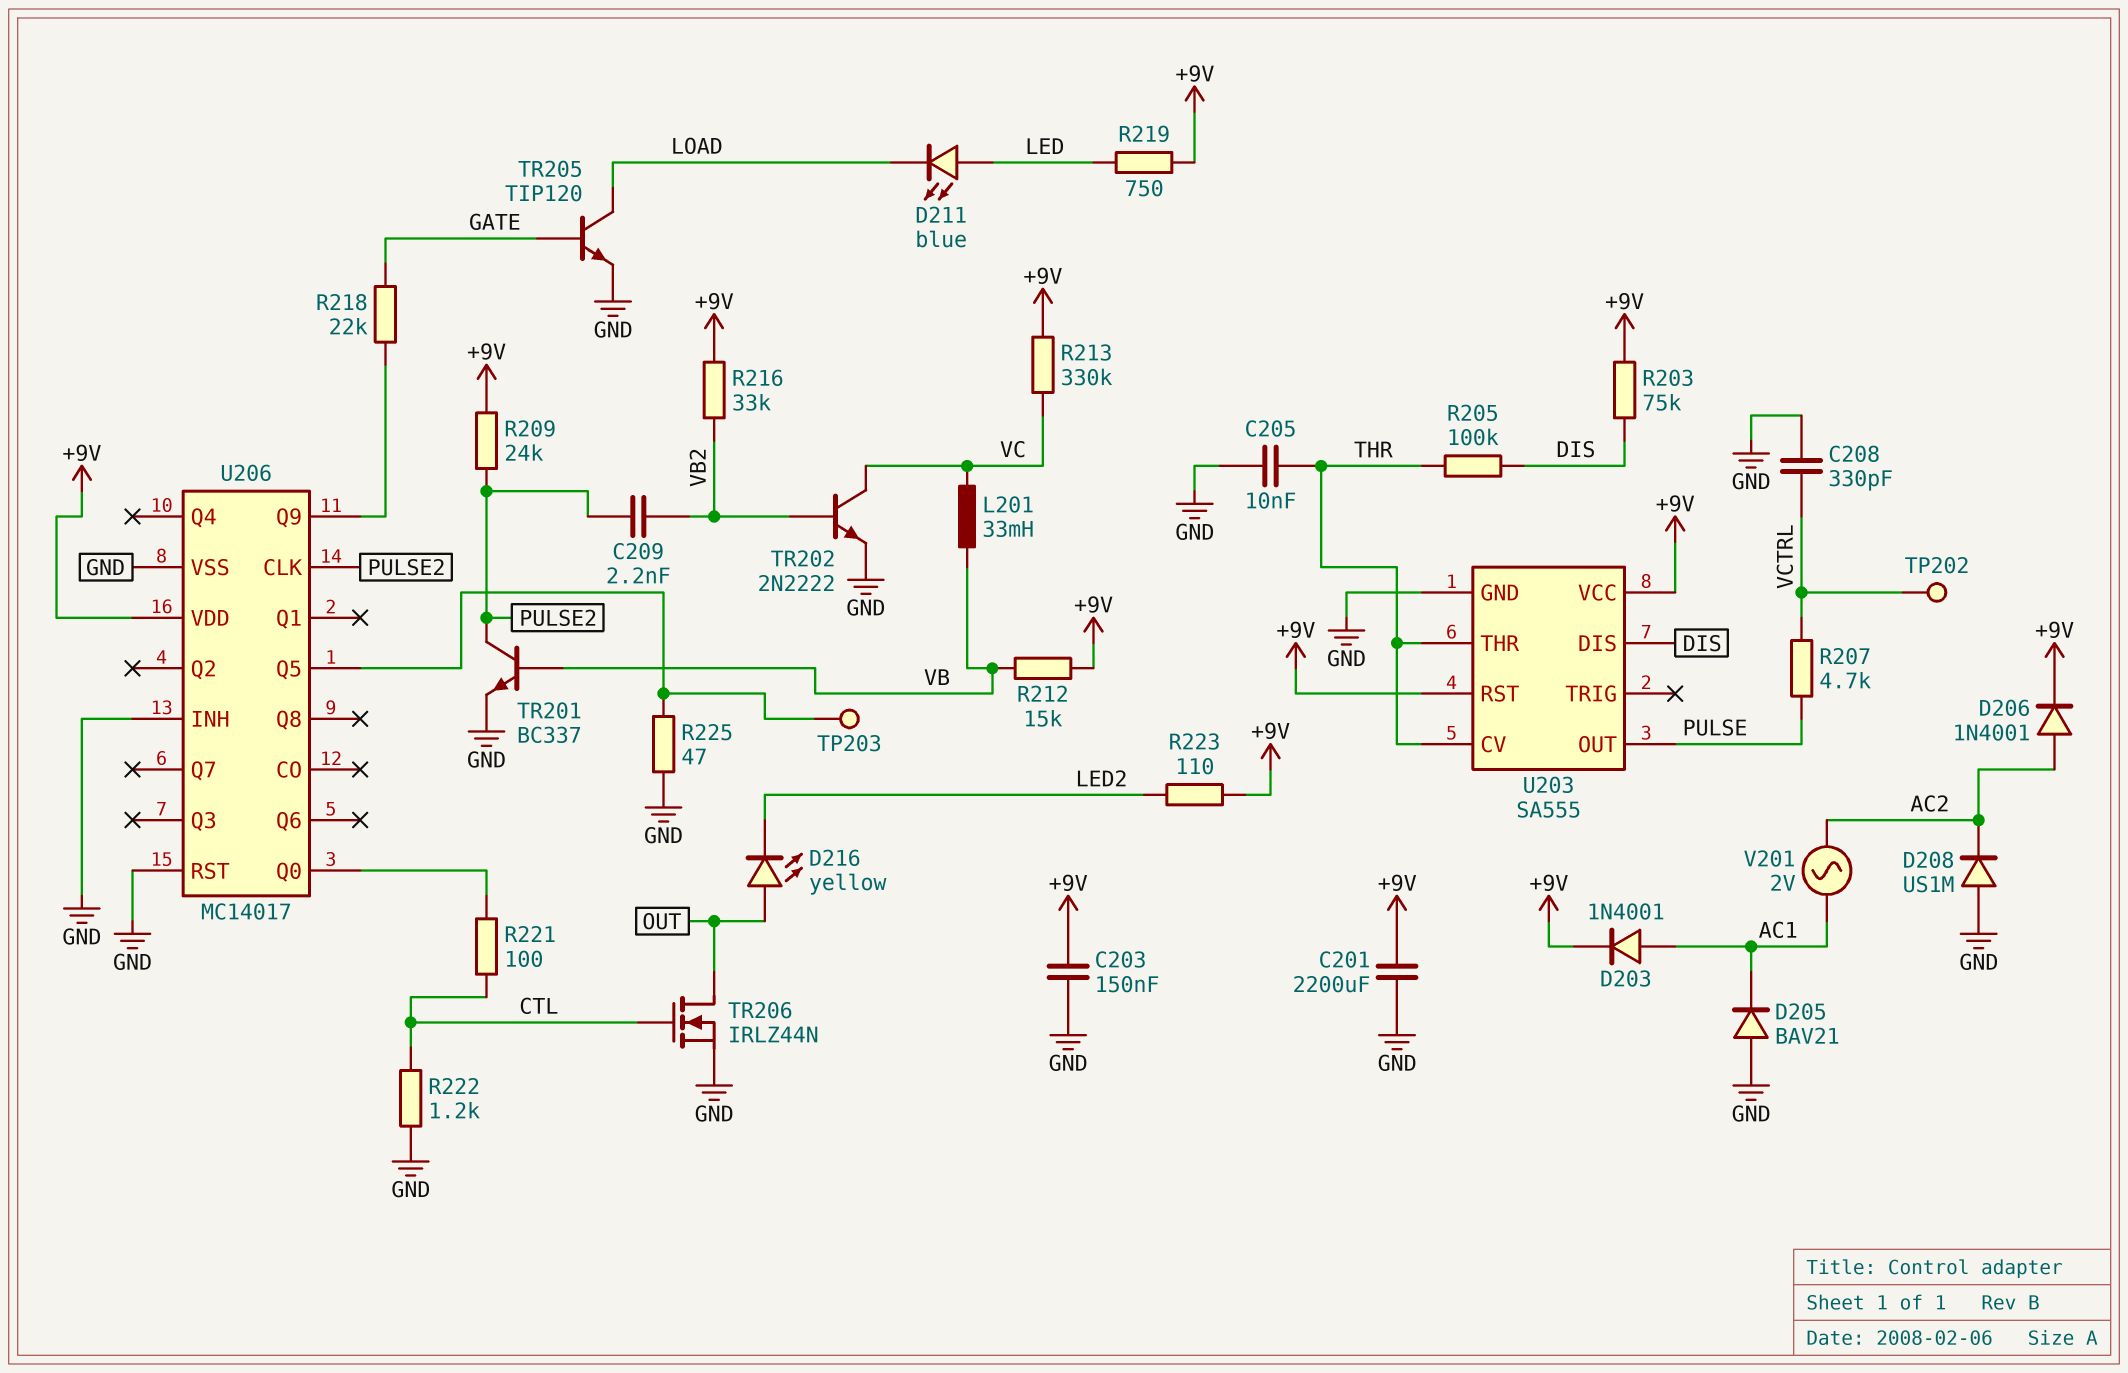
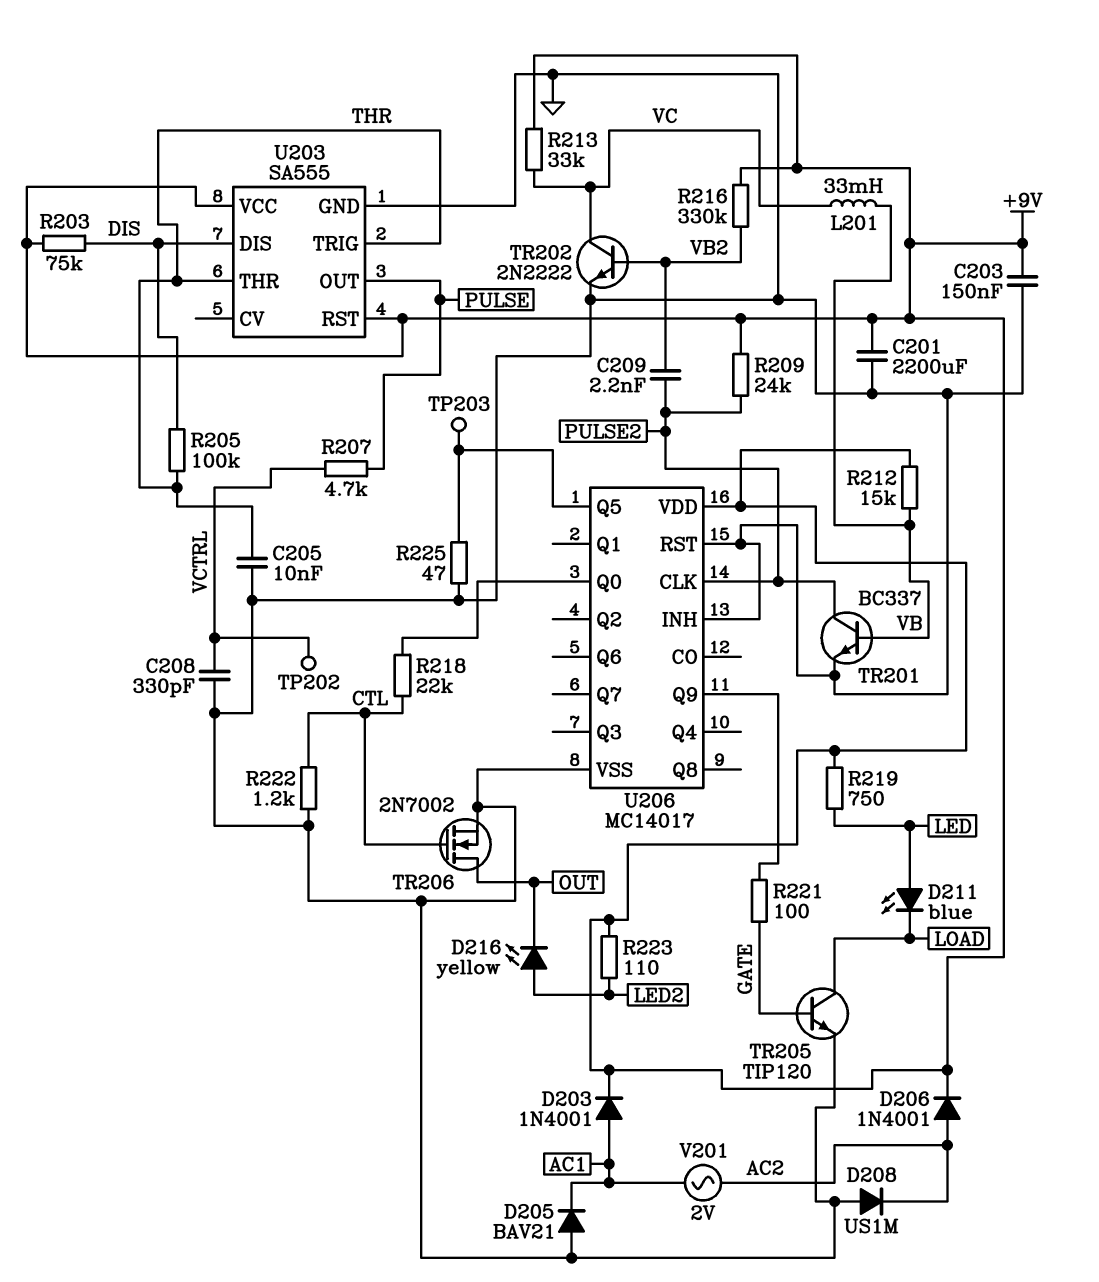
D216: LED yellow (A OUT, K LED2) -> LED yellow (A LED2, K OUT)
R213: 330k (+9V, VC) -> 33k (+9V, VC)
R216: 33k (+9V, VB2) -> 330k (+9V, VB2)
R218: 22k (GATE, U206/Q9) -> 22k (CTL, U206/Q0)
R221: 100 (CTL, U206/Q0) -> 100 (GATE, U206/Q9)
TR206: NMOS IRLZ44N (G CTL, D OUT, S GND) -> NMOS 2N7002 (G CTL, D OUT, S GND)
U203 pin CV: THR -> none
U203 pin TRIG: none -> THR

